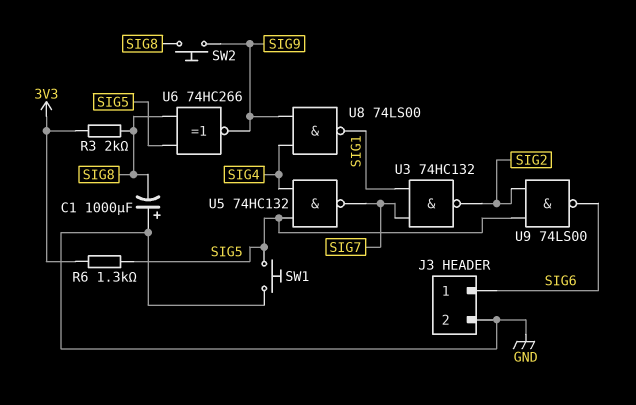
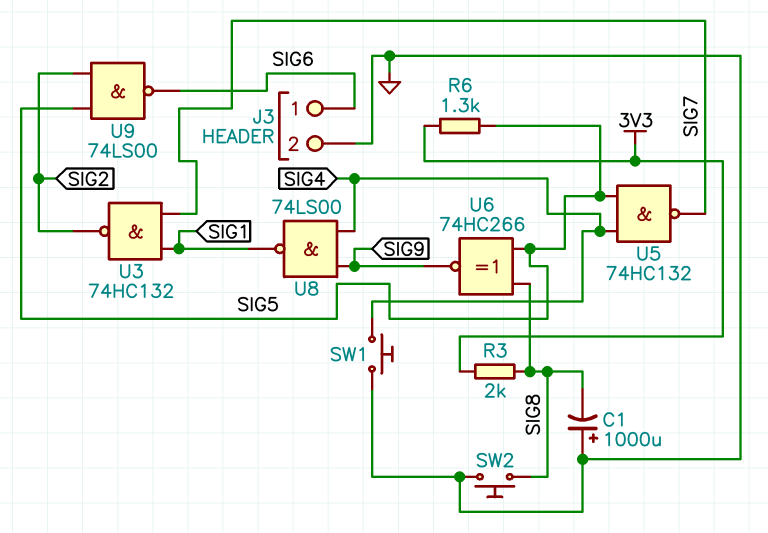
SW1: button (GND, SIG5) -> button (GND, SIG4)
SW2: button (SIG8, SIG9) -> button (GND, SIG8)

